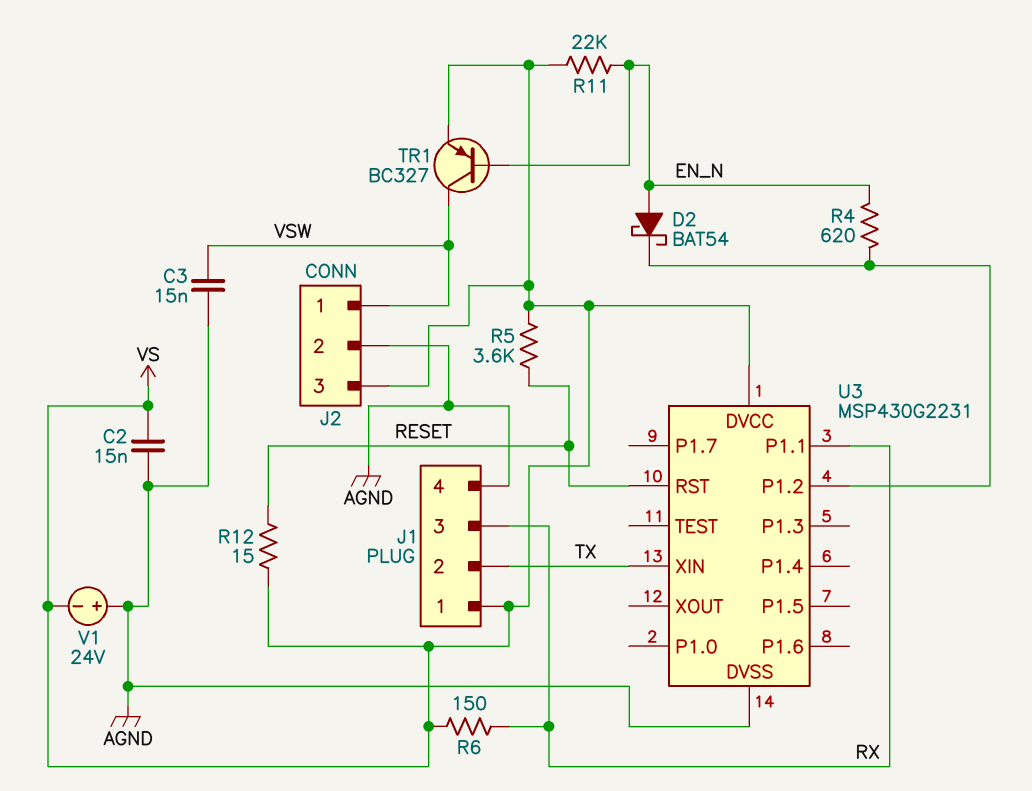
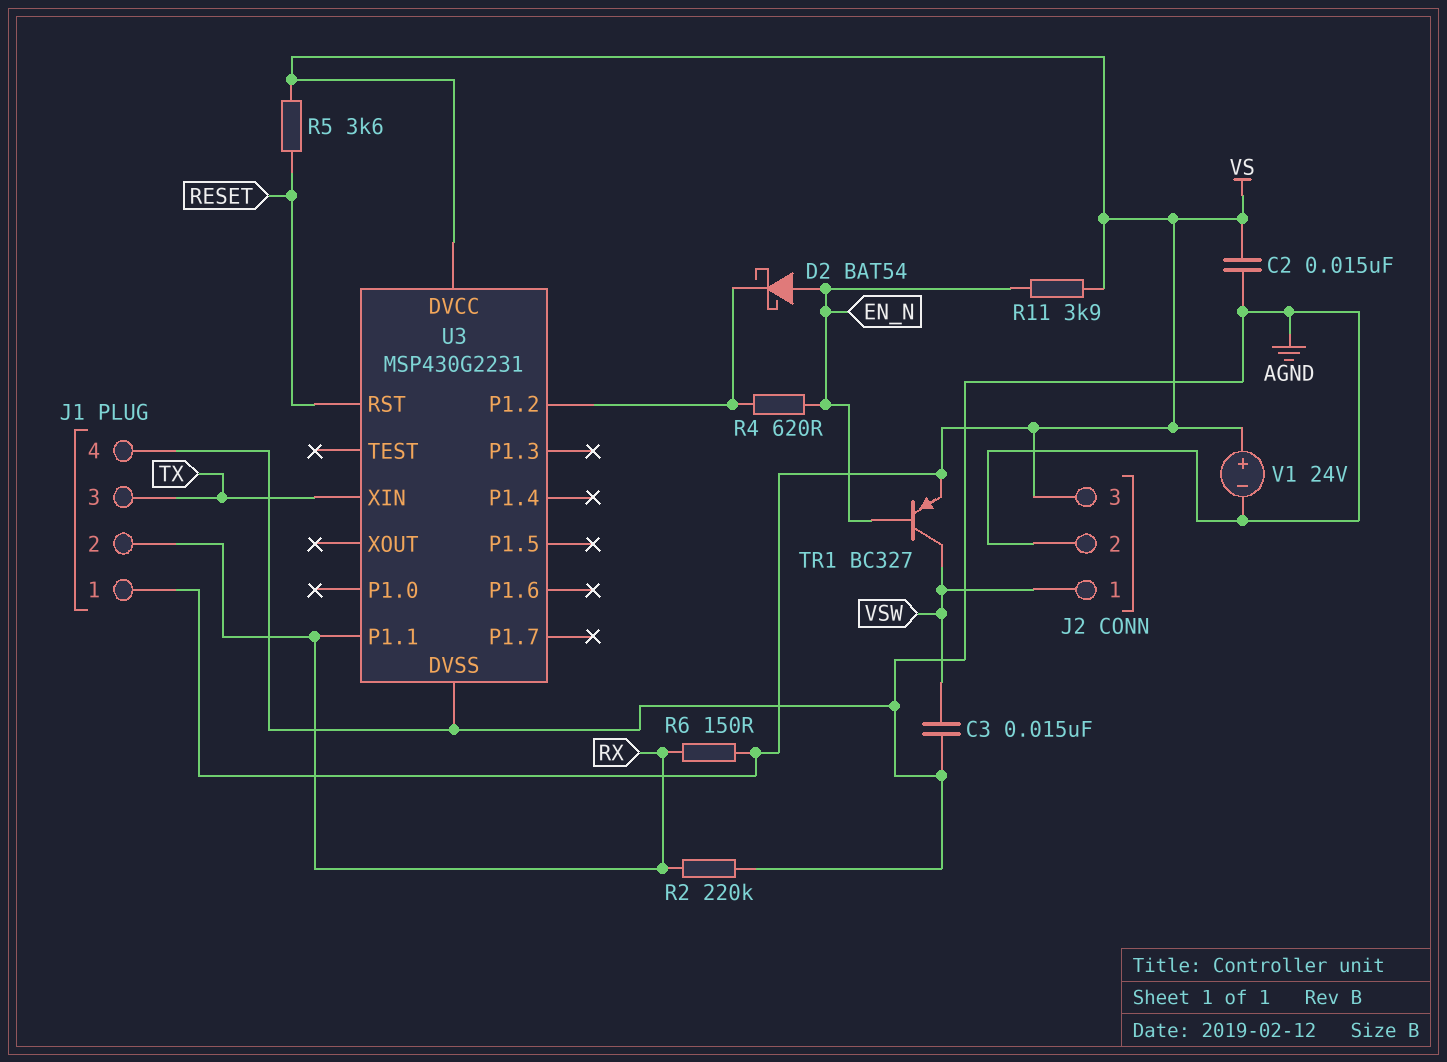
J1 pin 2: TX -> RX
J1 pin 3: RX -> TX
R2: none -> 220k (AGND, RX)
R11: 22k (EN_N, VS) -> 3.9k (EN_N, VS)
R12: 15 (RESET, VS) -> none
V1: 24V (plus AGND, minus VS) -> 24V (plus VS, minus AGND)

